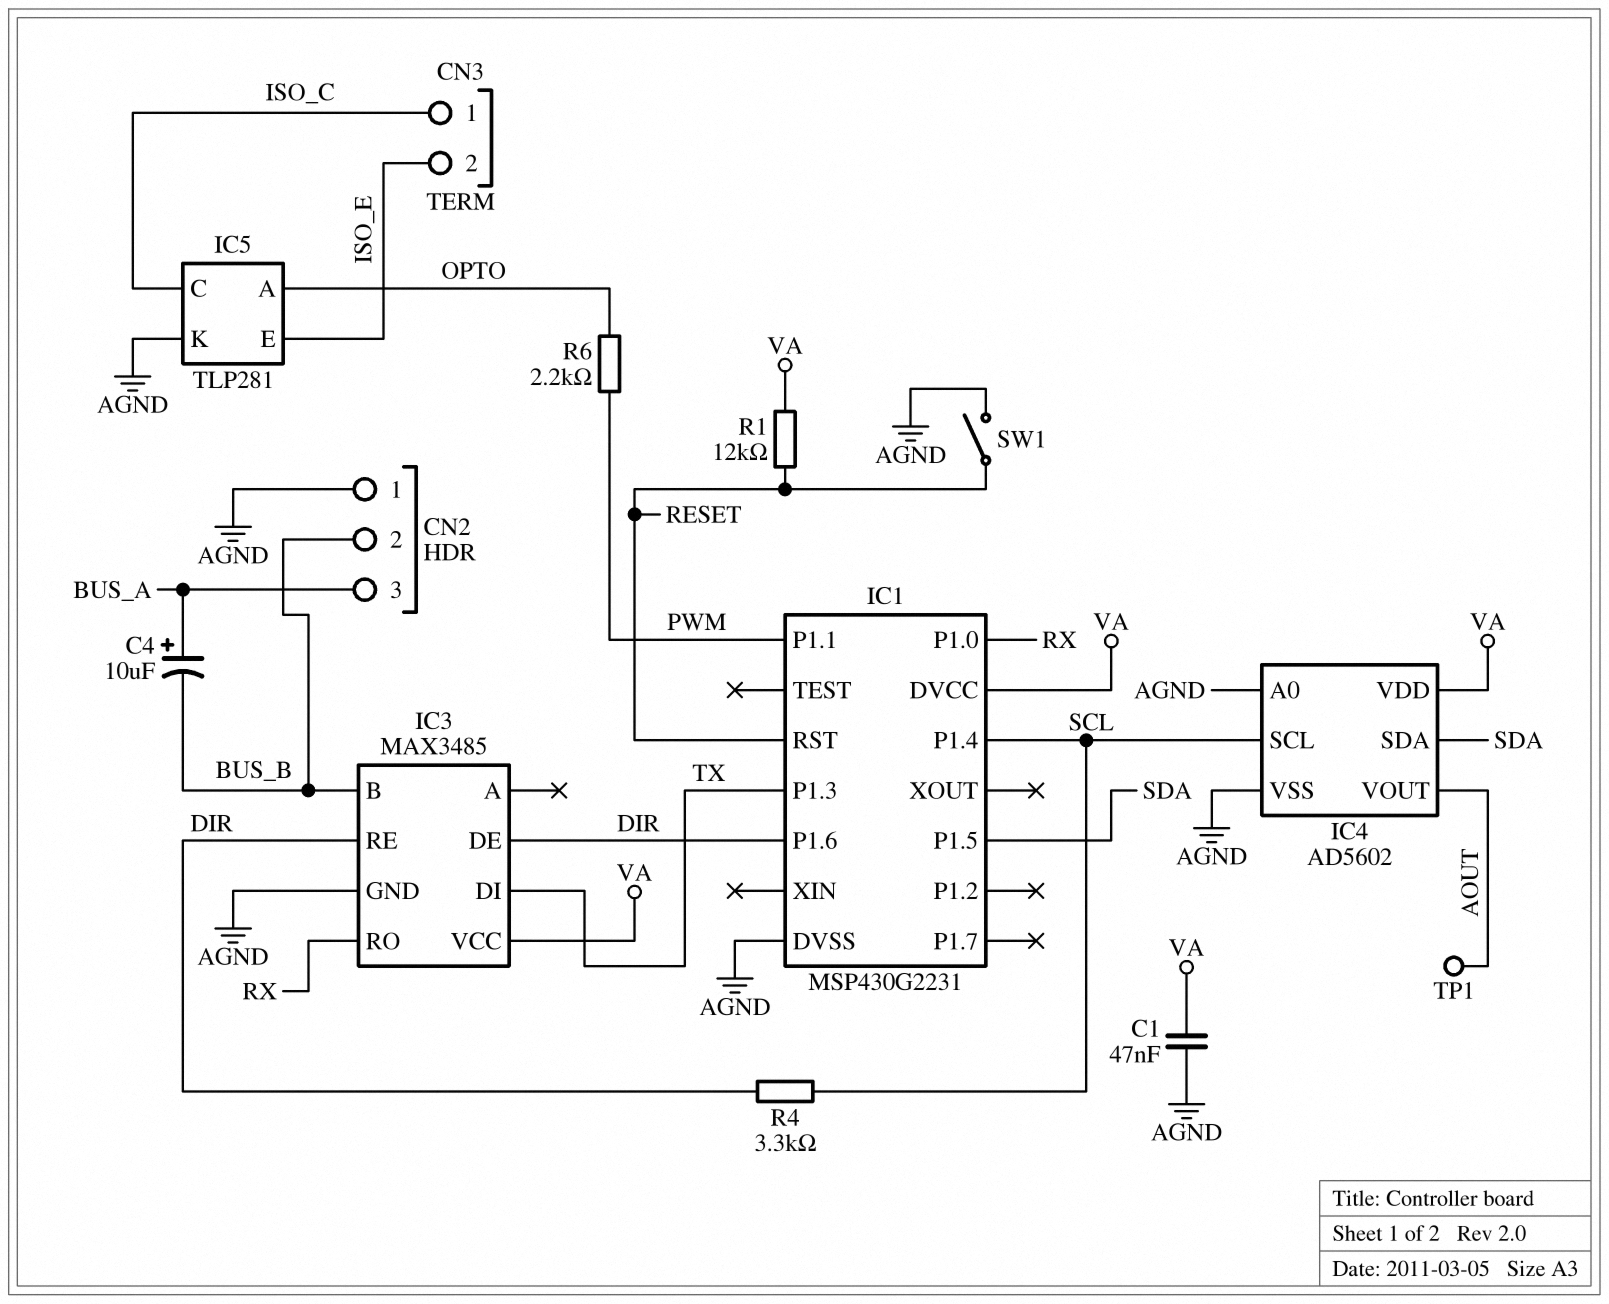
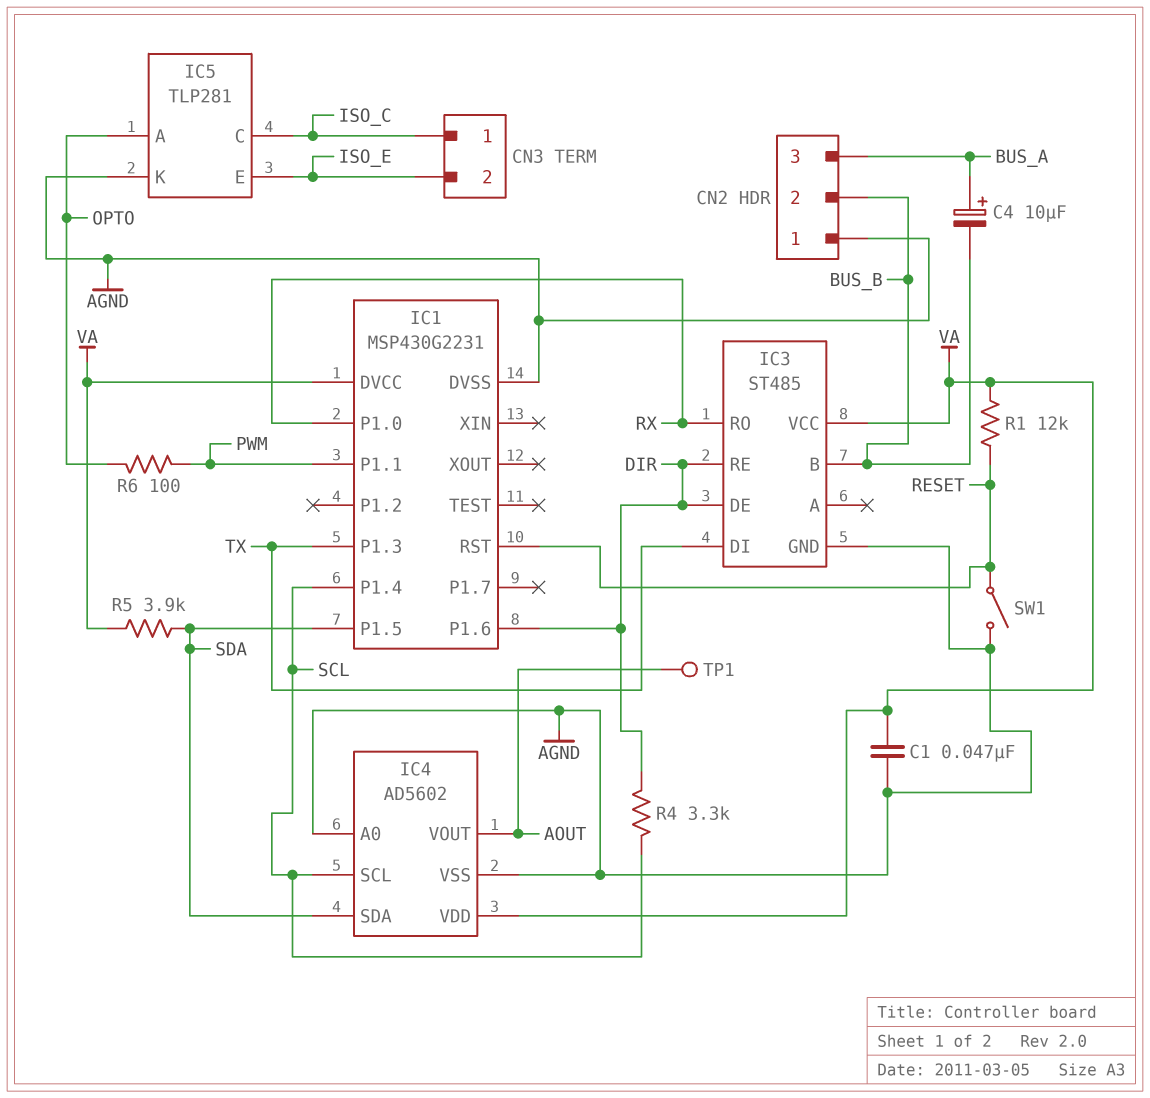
IC3: MAX3485 -> ST485
R5: none -> 3.9k (SDA, VA)
R6: 2.2k (OPTO, PWM) -> 100 (OPTO, PWM)

